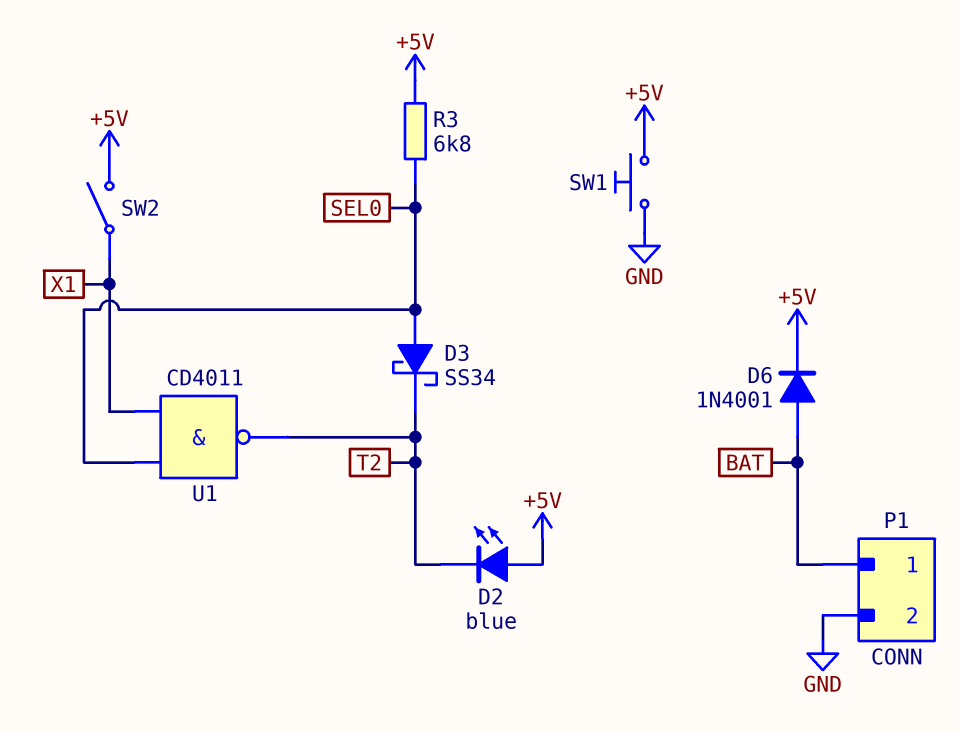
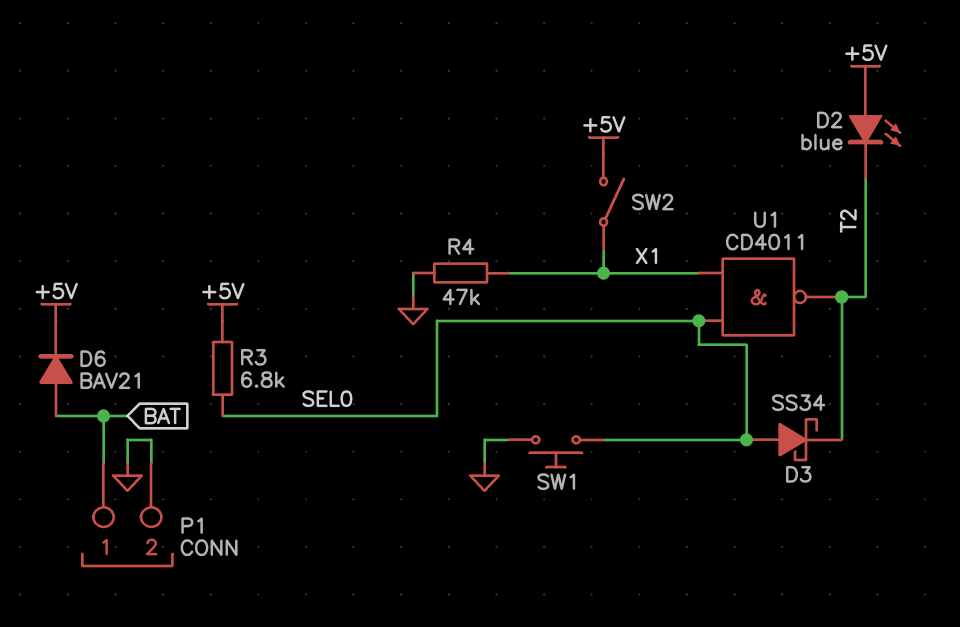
D6: diode 1N4001 (A BAT, K +5V) -> diode BAV21 (A BAT, K +5V)
R4: none -> 47k (GND, X1)
SW1: button (+5V, GND) -> button (GND, SEL0)

